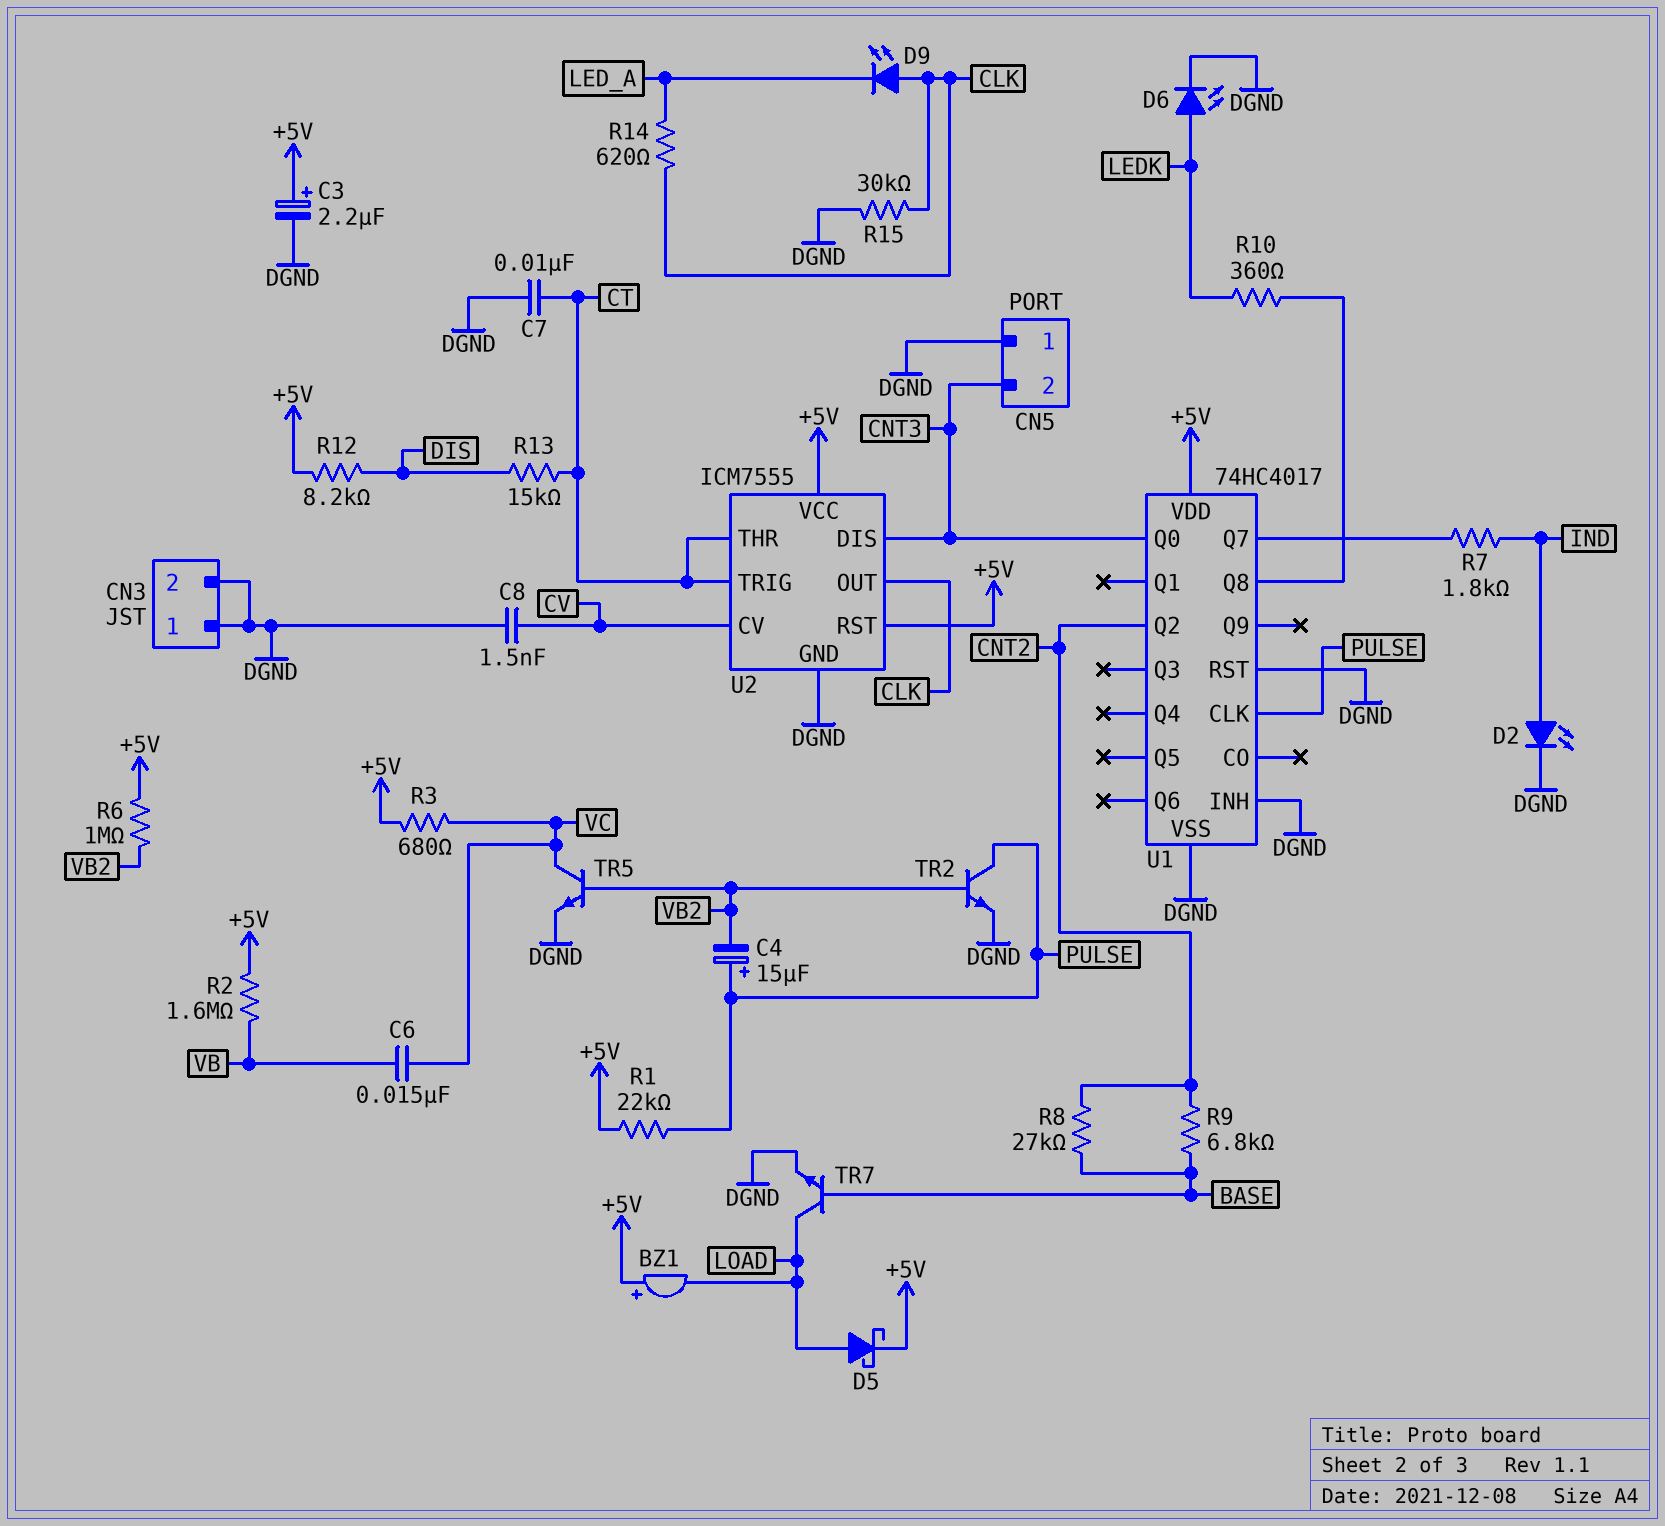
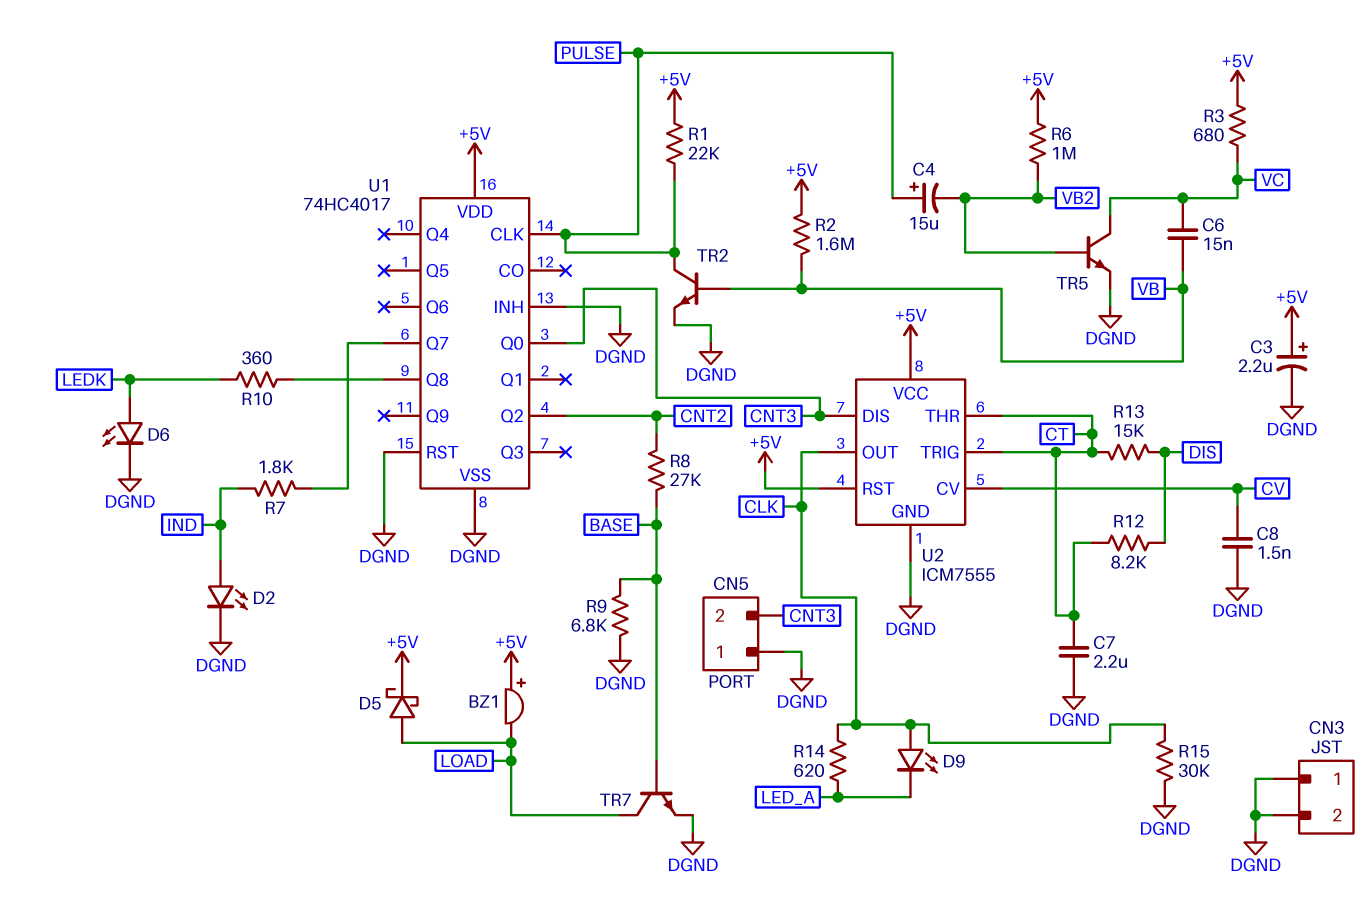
C7: 10nF (CT, DGND) -> 2.2uF (CT, DGND)
R9: 6.8k (BASE, CNT2) -> 6.8k (BASE, DGND)
R12: 8.2k (+5V, DIS) -> 8.2k (CT, DIS)
TR2: NPN (B VB2, C PULSE, E DGND) -> NPN (B VB, C PULSE, E DGND)

